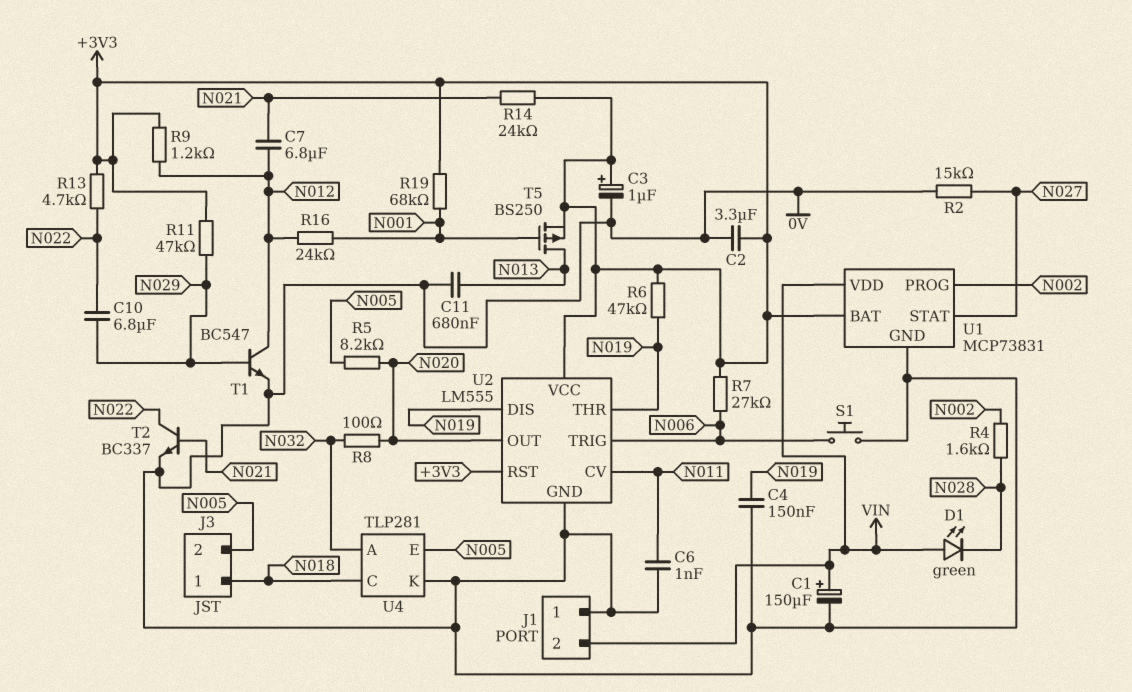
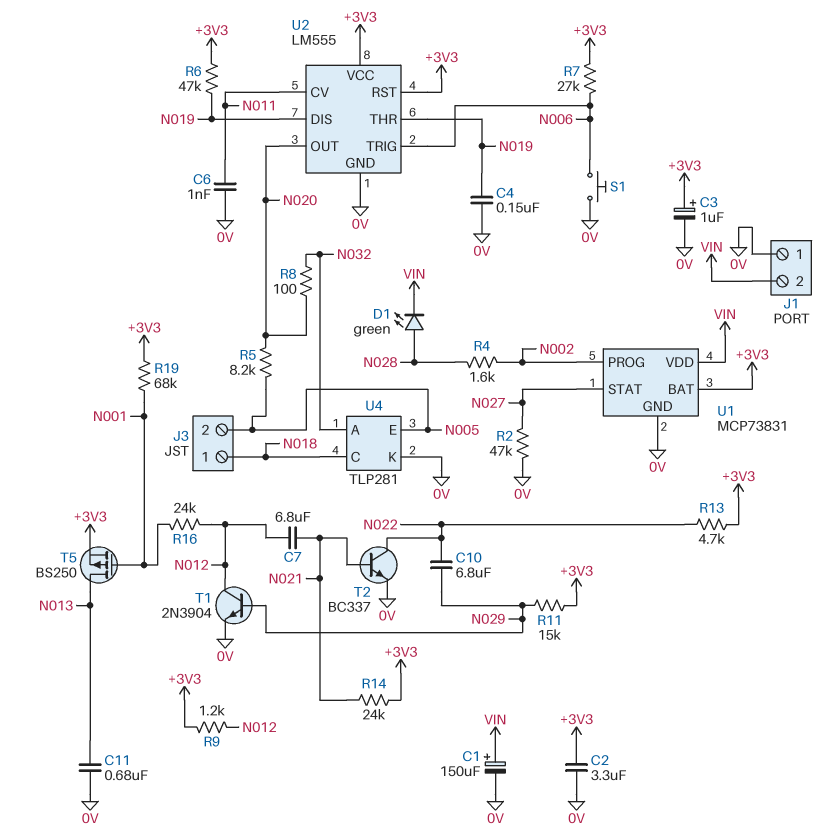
D1: LED green (A VIN, K N028) -> LED green (A N028, K VIN)
R2: 15k (0V, N027) -> 47k (0V, N027)
R11: 47k (+3V3, N029) -> 15k (+3V3, N029)
T1: NPN BC547 (B N029, C N012, E 0V) -> NPN 2N3904 (B N029, C N012, E 0V)

